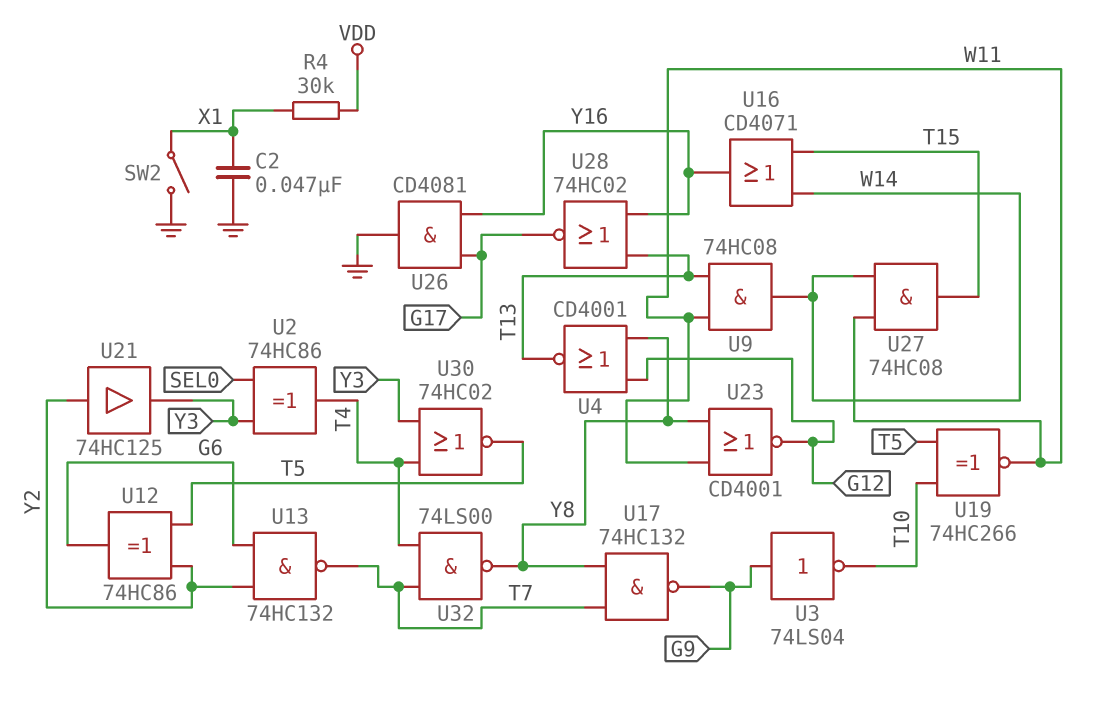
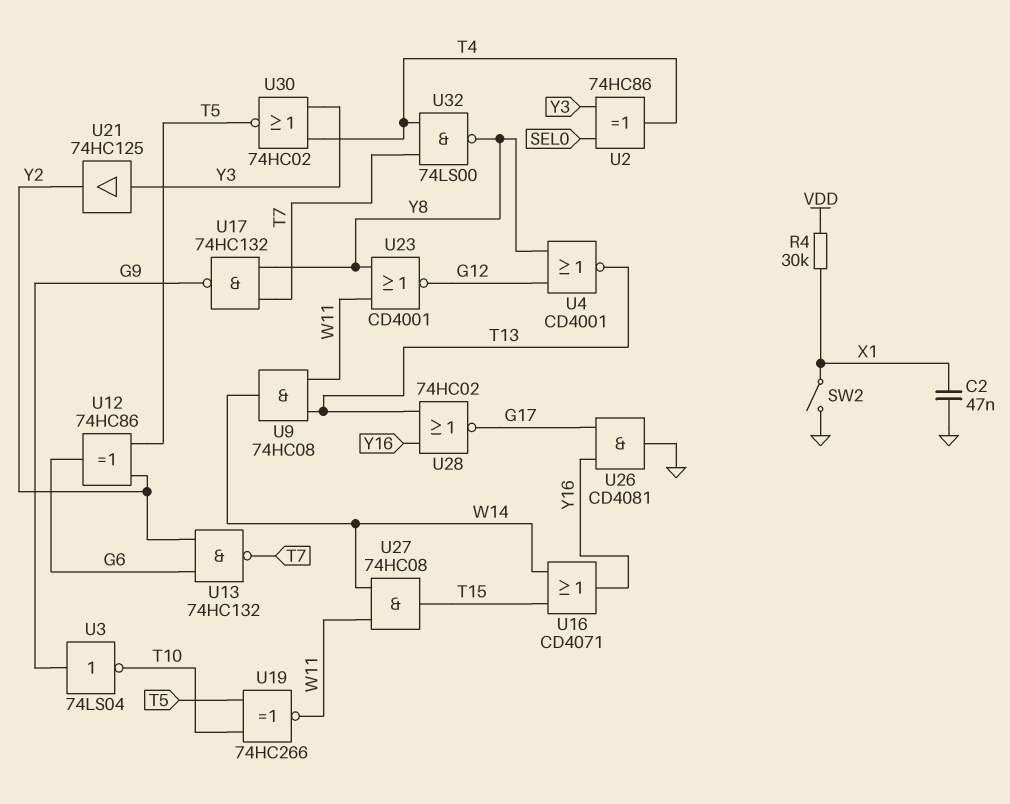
U21: buffer 74HC125 (in Y2, out Y3) -> buffer 74HC125 (in Y3, out Y2)

